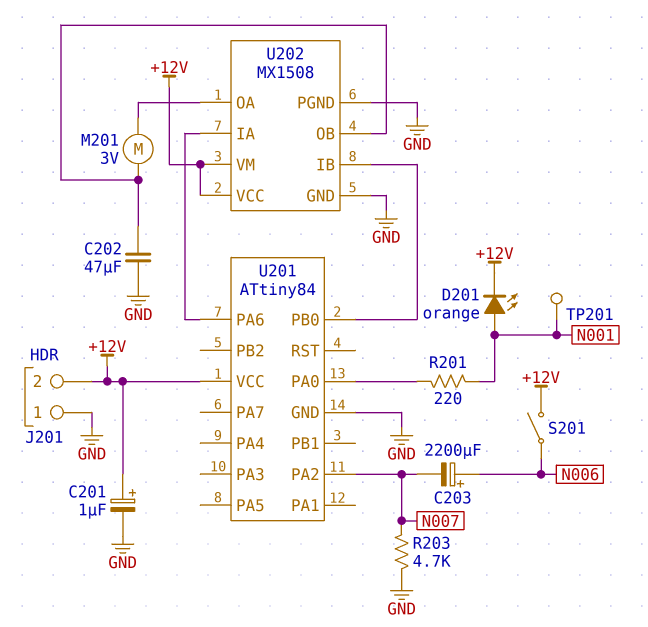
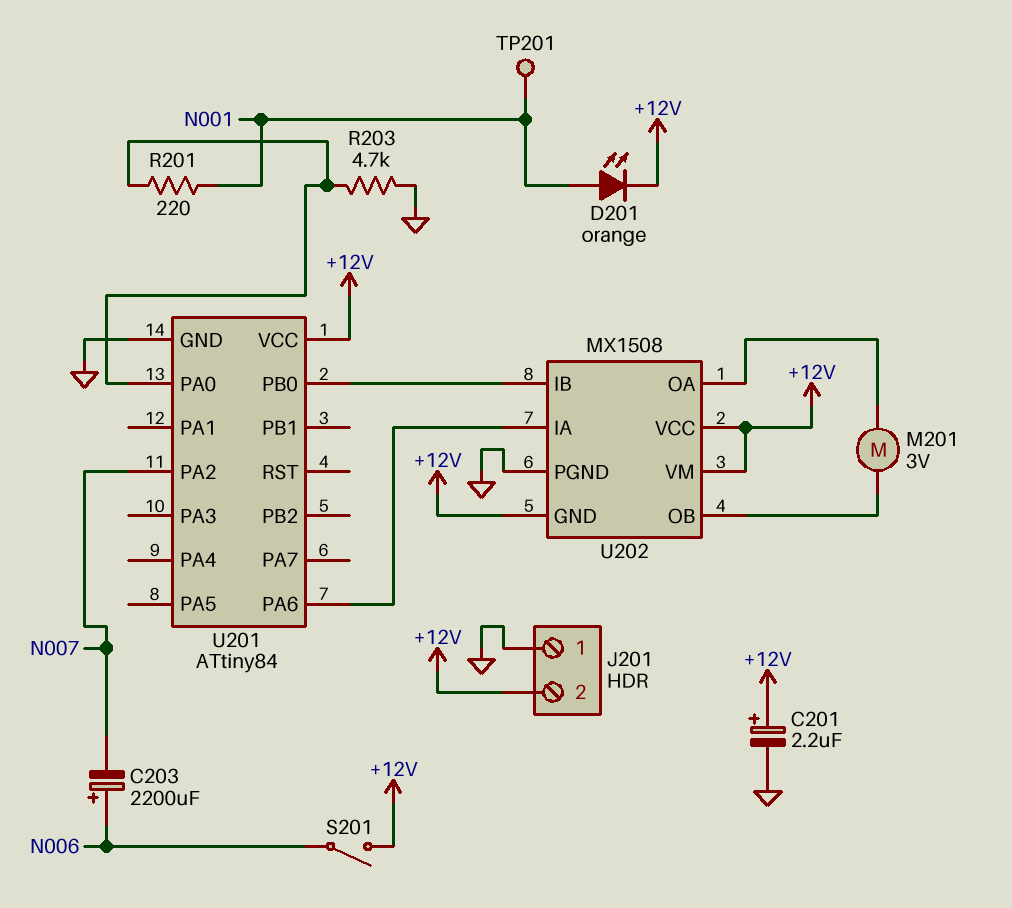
C201: 1uF (plus +12V, minus GND) -> 2.2uF (plus +12V, minus GND)
C202: 47uF (GND, U202/OB) -> none
R203: 4.7k (GND, N007) -> 4.7k (GND, U201/PA0)
U202 pin GND: GND -> +12V

